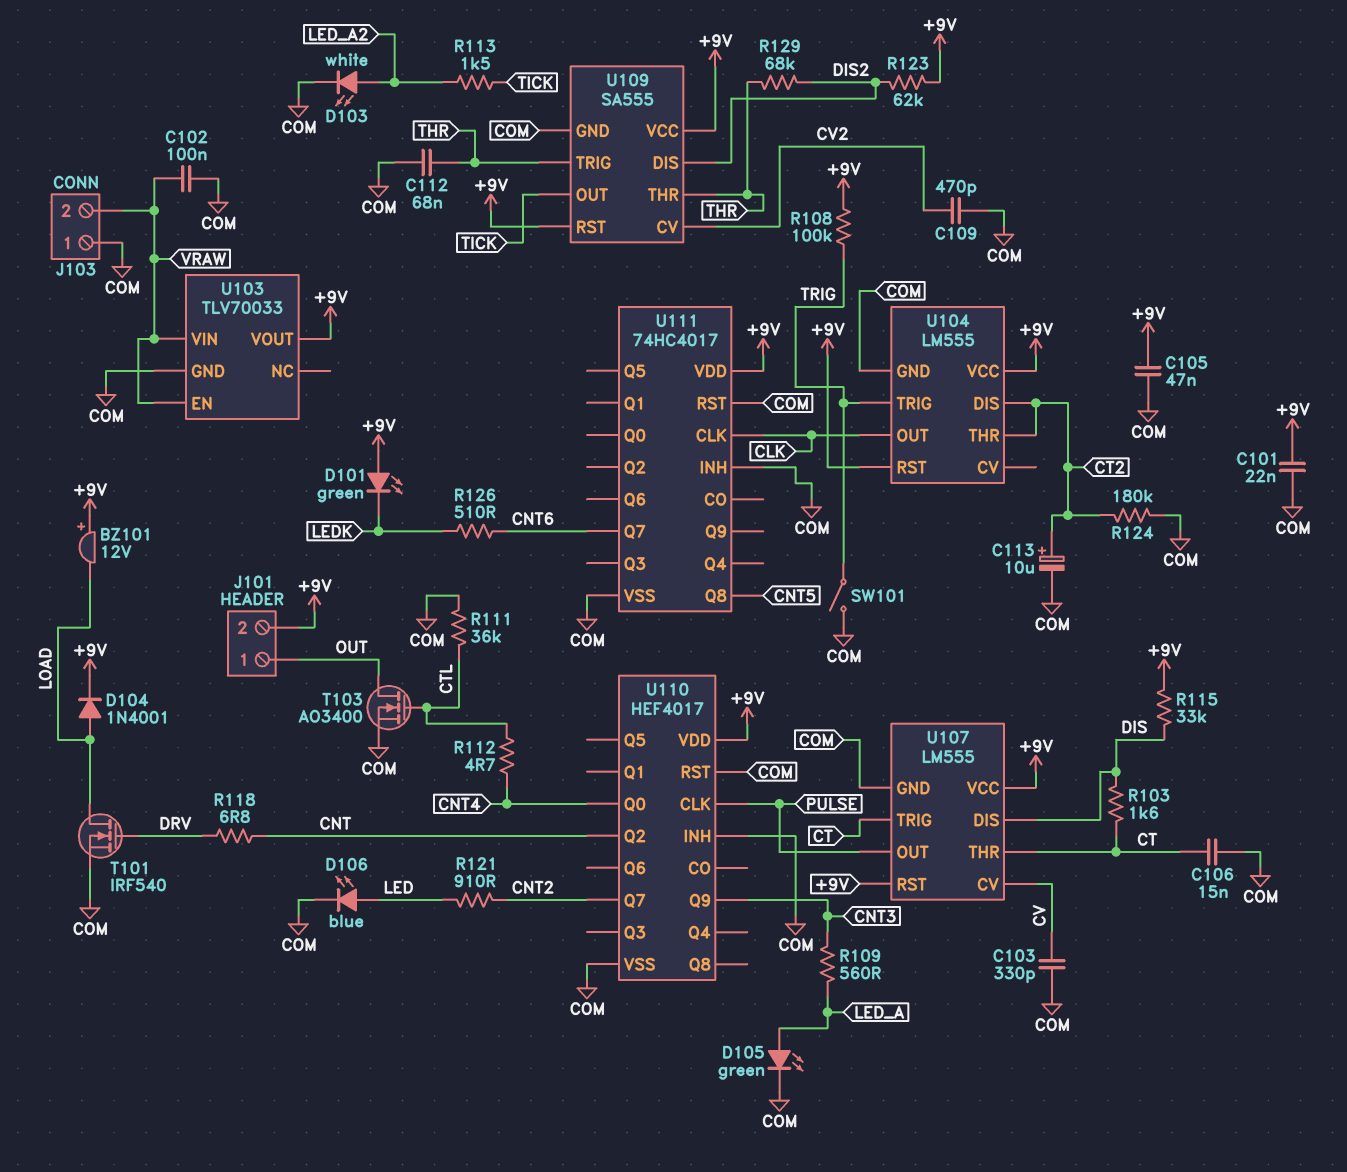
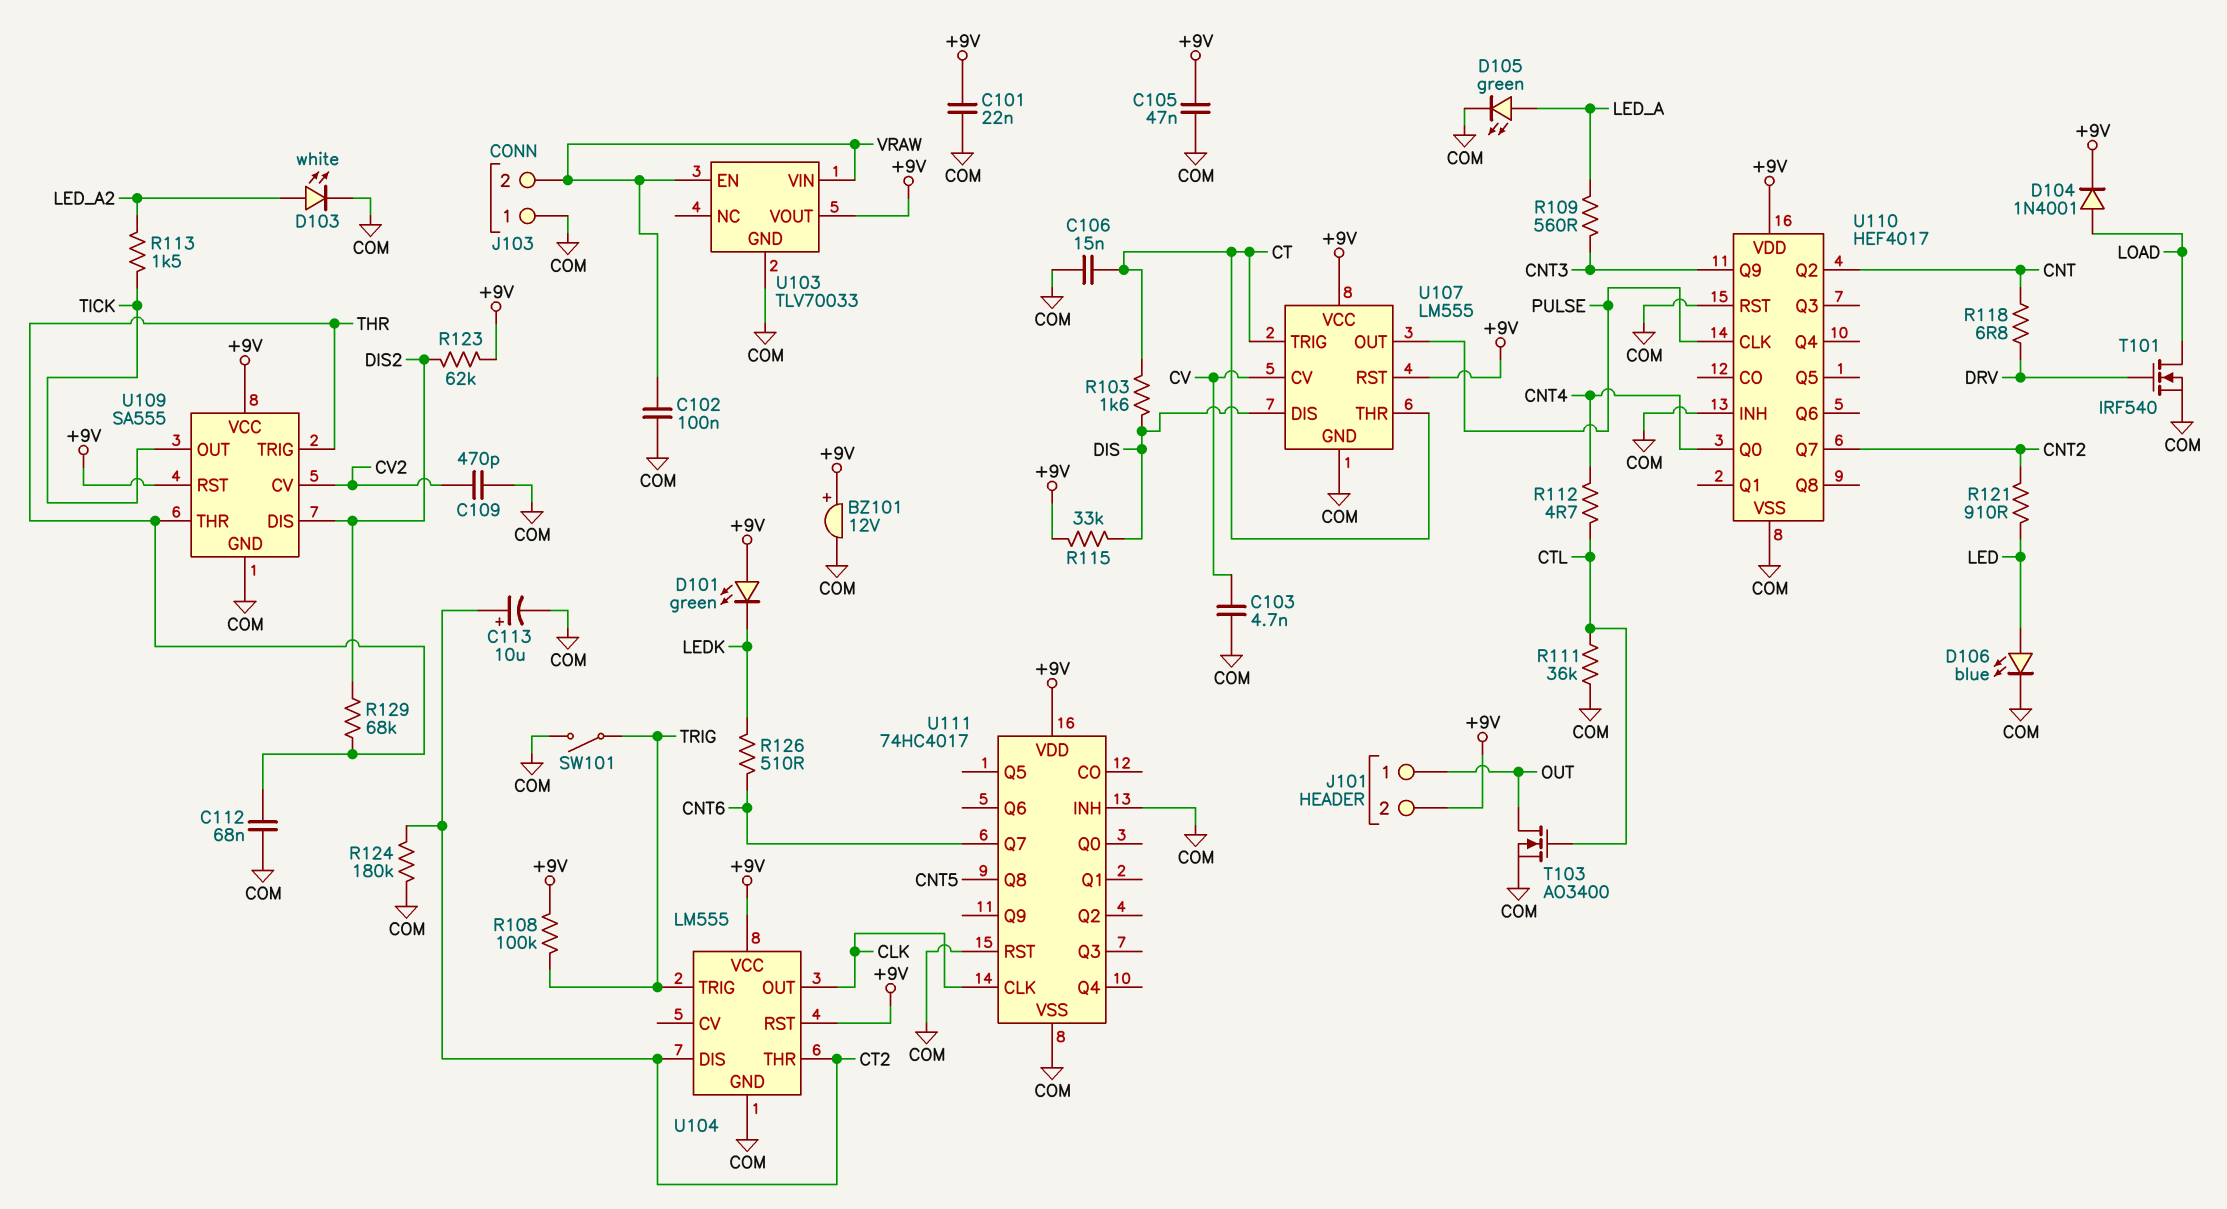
BZ101: buzzer 12V (plus +9V, minus LOAD) -> buzzer 12V (plus +9V, minus COM)
C103: 330pF (COM, CV) -> 4.7nF (COM, CV)

